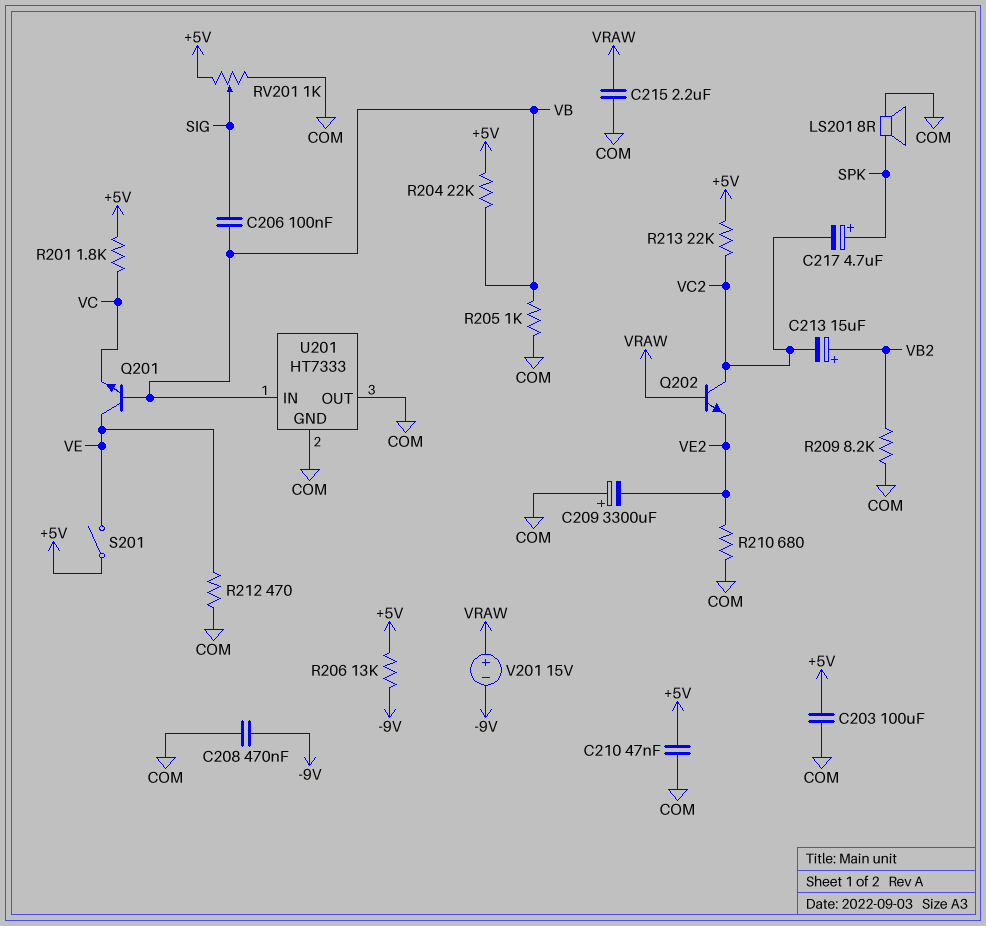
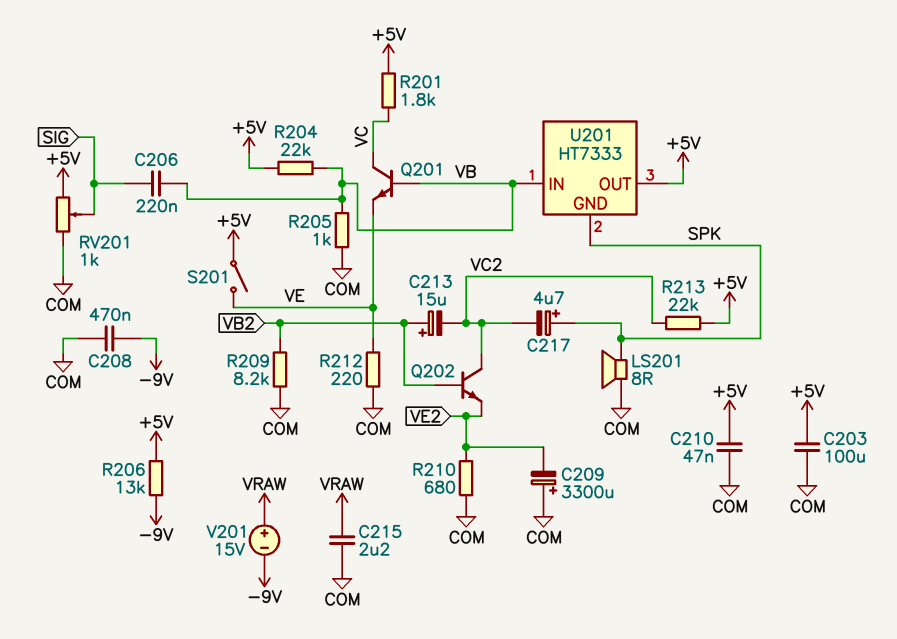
C206: 100nF (SIG, VB) -> 220nF (SIG, VB)
Q201: NPN (B VB, C VE, E VC) -> NPN (B VB, C VC, E VE)
Q202: NPN (B VRAW, C VC2, E VE2) -> NPN (B VB2, C VC2, E VE2)
R212: 470 (COM, VE) -> 220 (COM, VE)
U201 pin GND: COM -> SPK
U201 pin OUT: COM -> +5V

